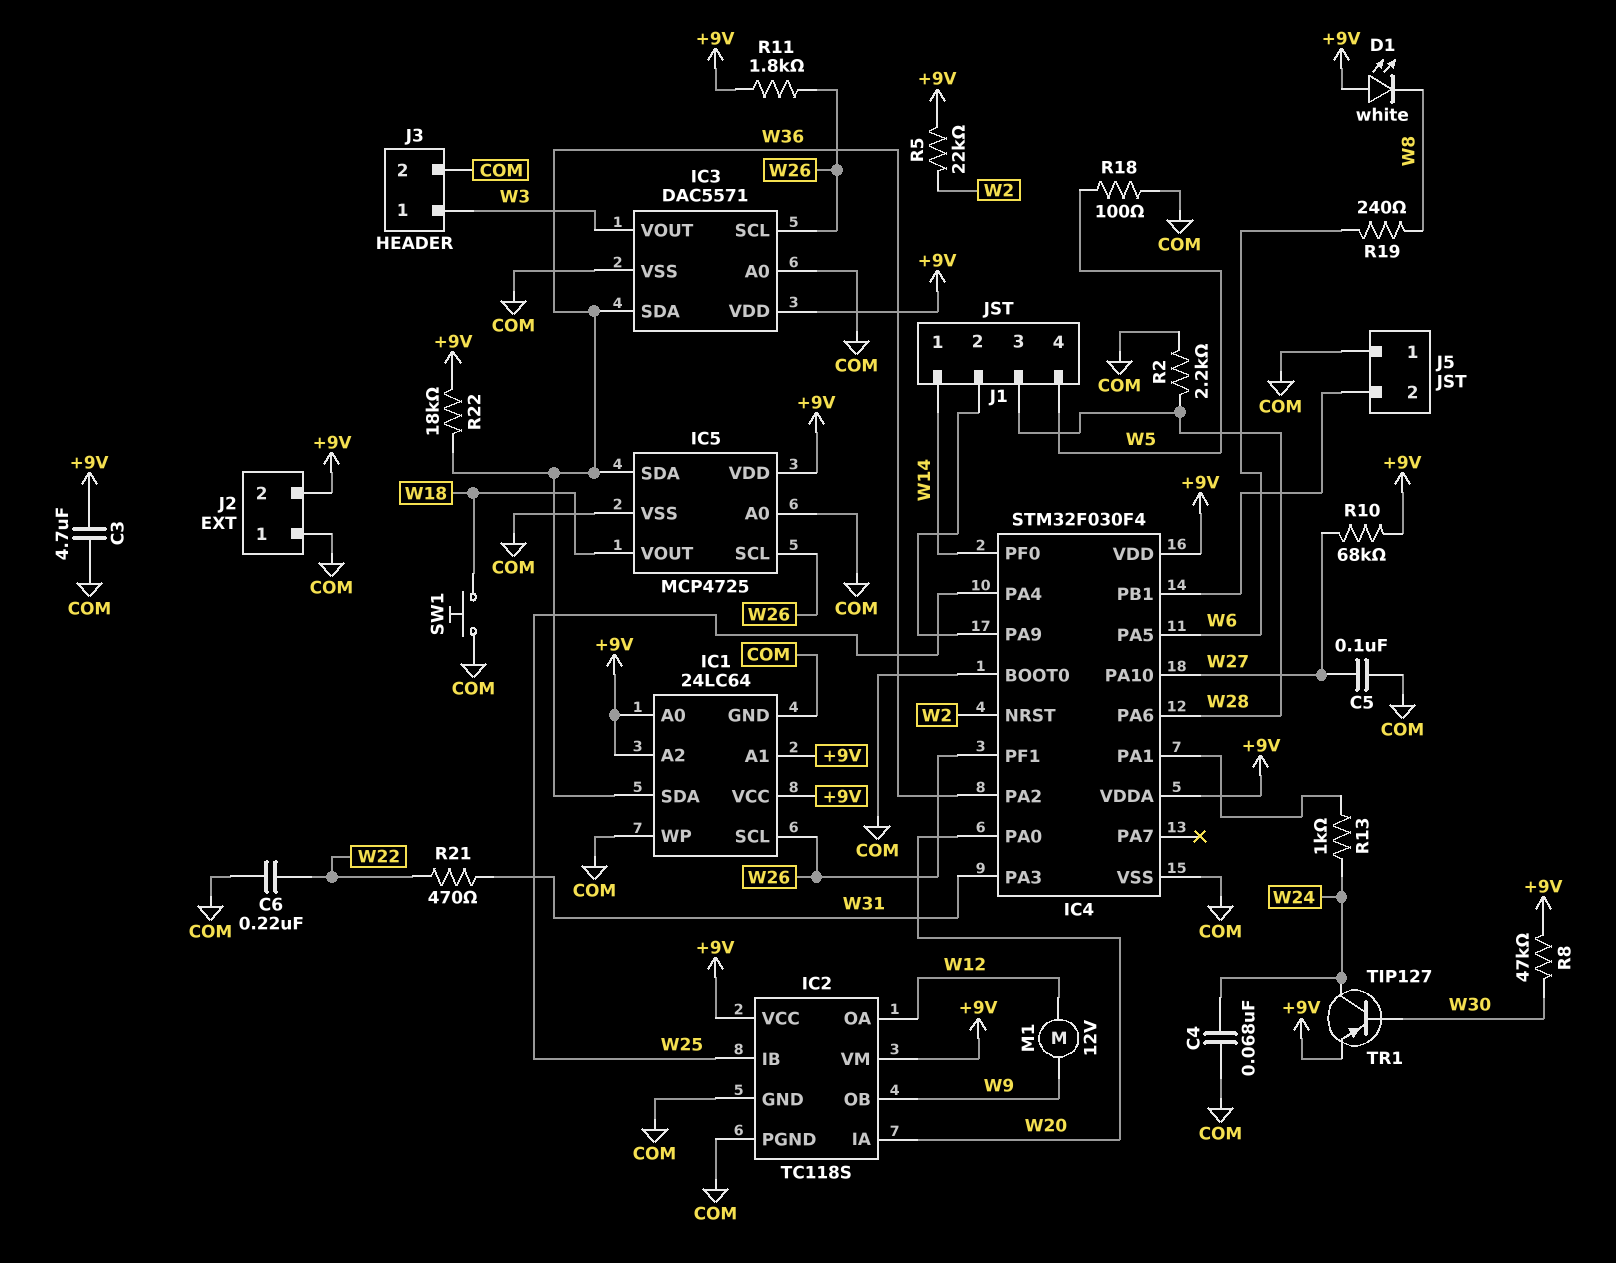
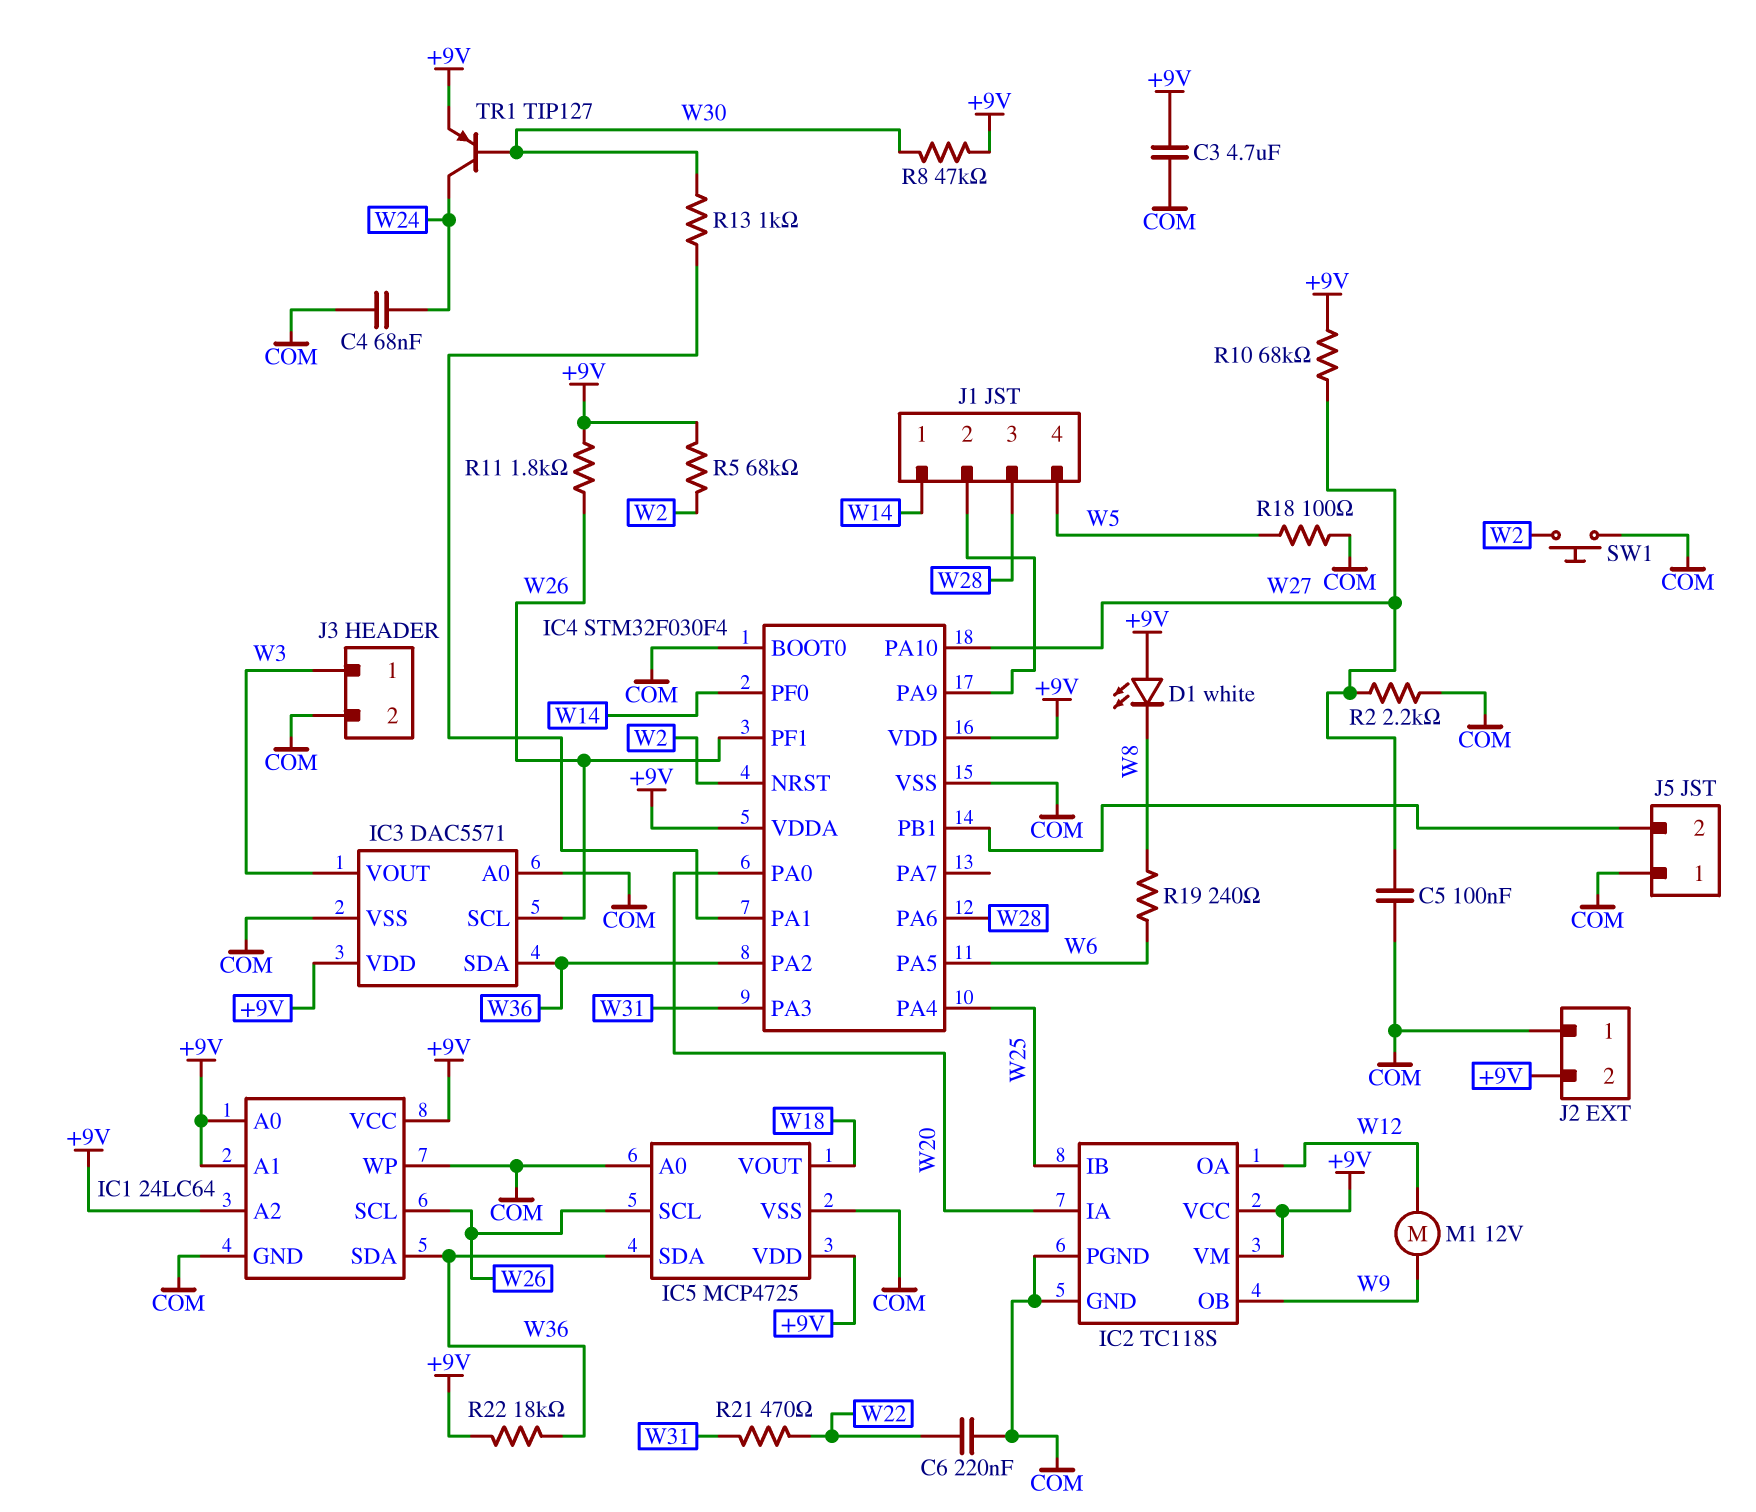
R2: 2.2k (COM, W28) -> 2.2k (COM, W27)
R5: 22k (+9V, W2) -> 68k (+9V, W2)
R13: 1k (IC4/PA1, W24) -> 1k (IC4/PA1, W30)
SW1: button (COM, W18) -> button (COM, W2)

